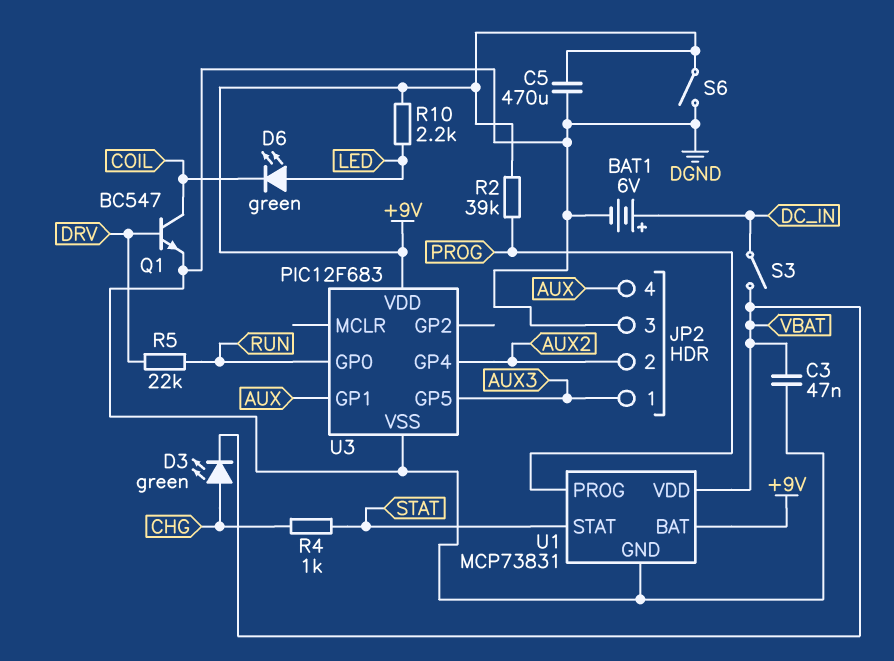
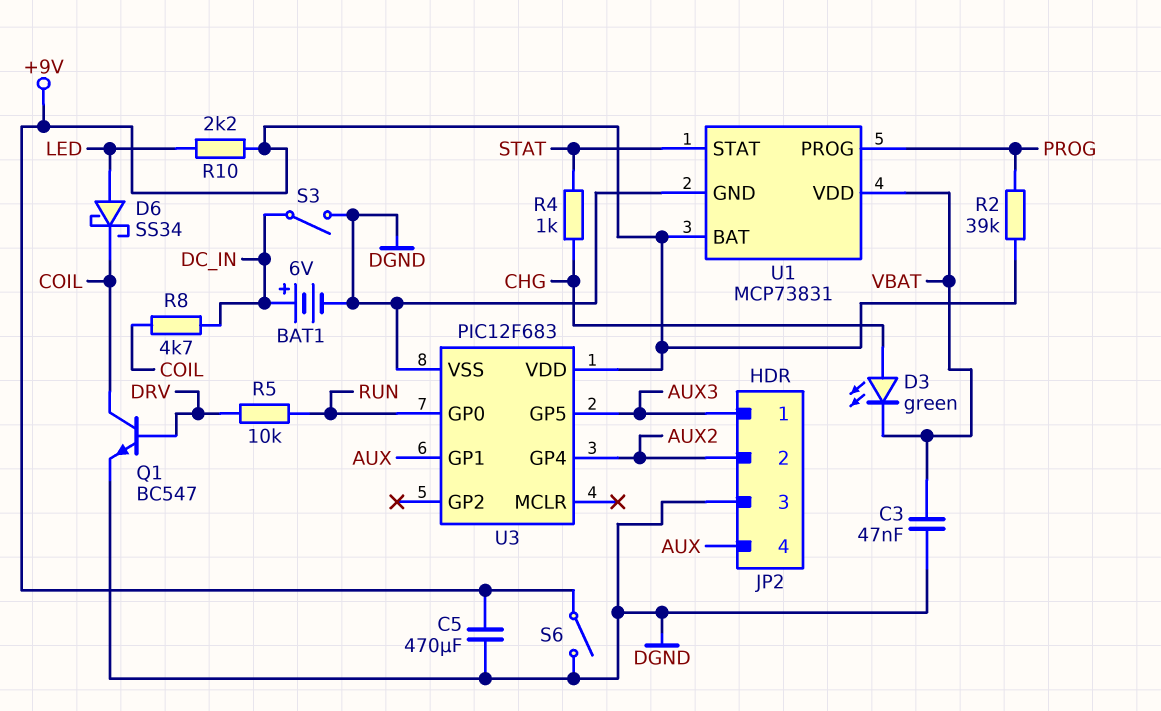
D6: LED green (A LED, K COIL) -> schottky SS34 (A LED, K COIL)
R5: 22k (DRV, RUN) -> 10k (DRV, RUN)
R8: none -> 4.7k (COIL, DC_IN)
S3: switch (DC_IN, VBAT) -> switch (DC_IN, DGND)

